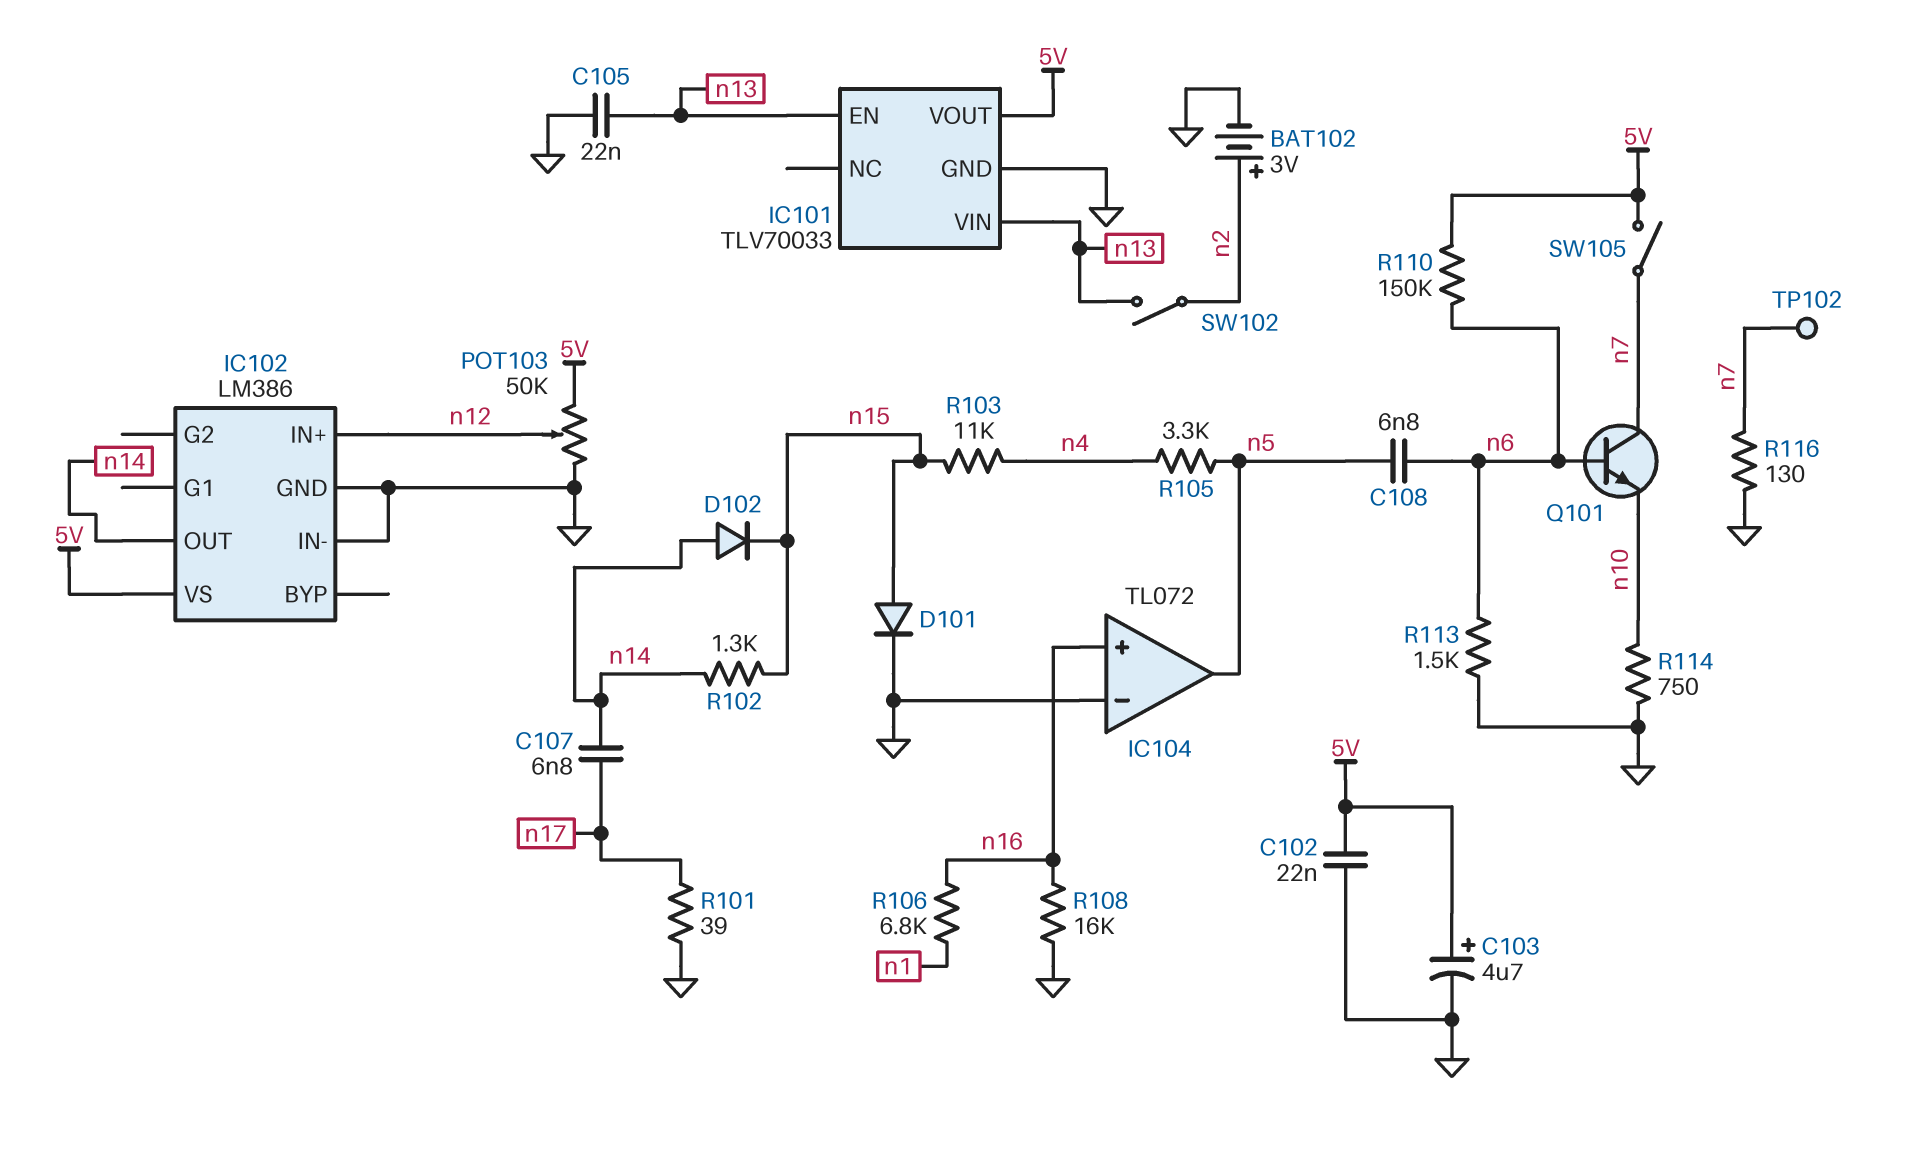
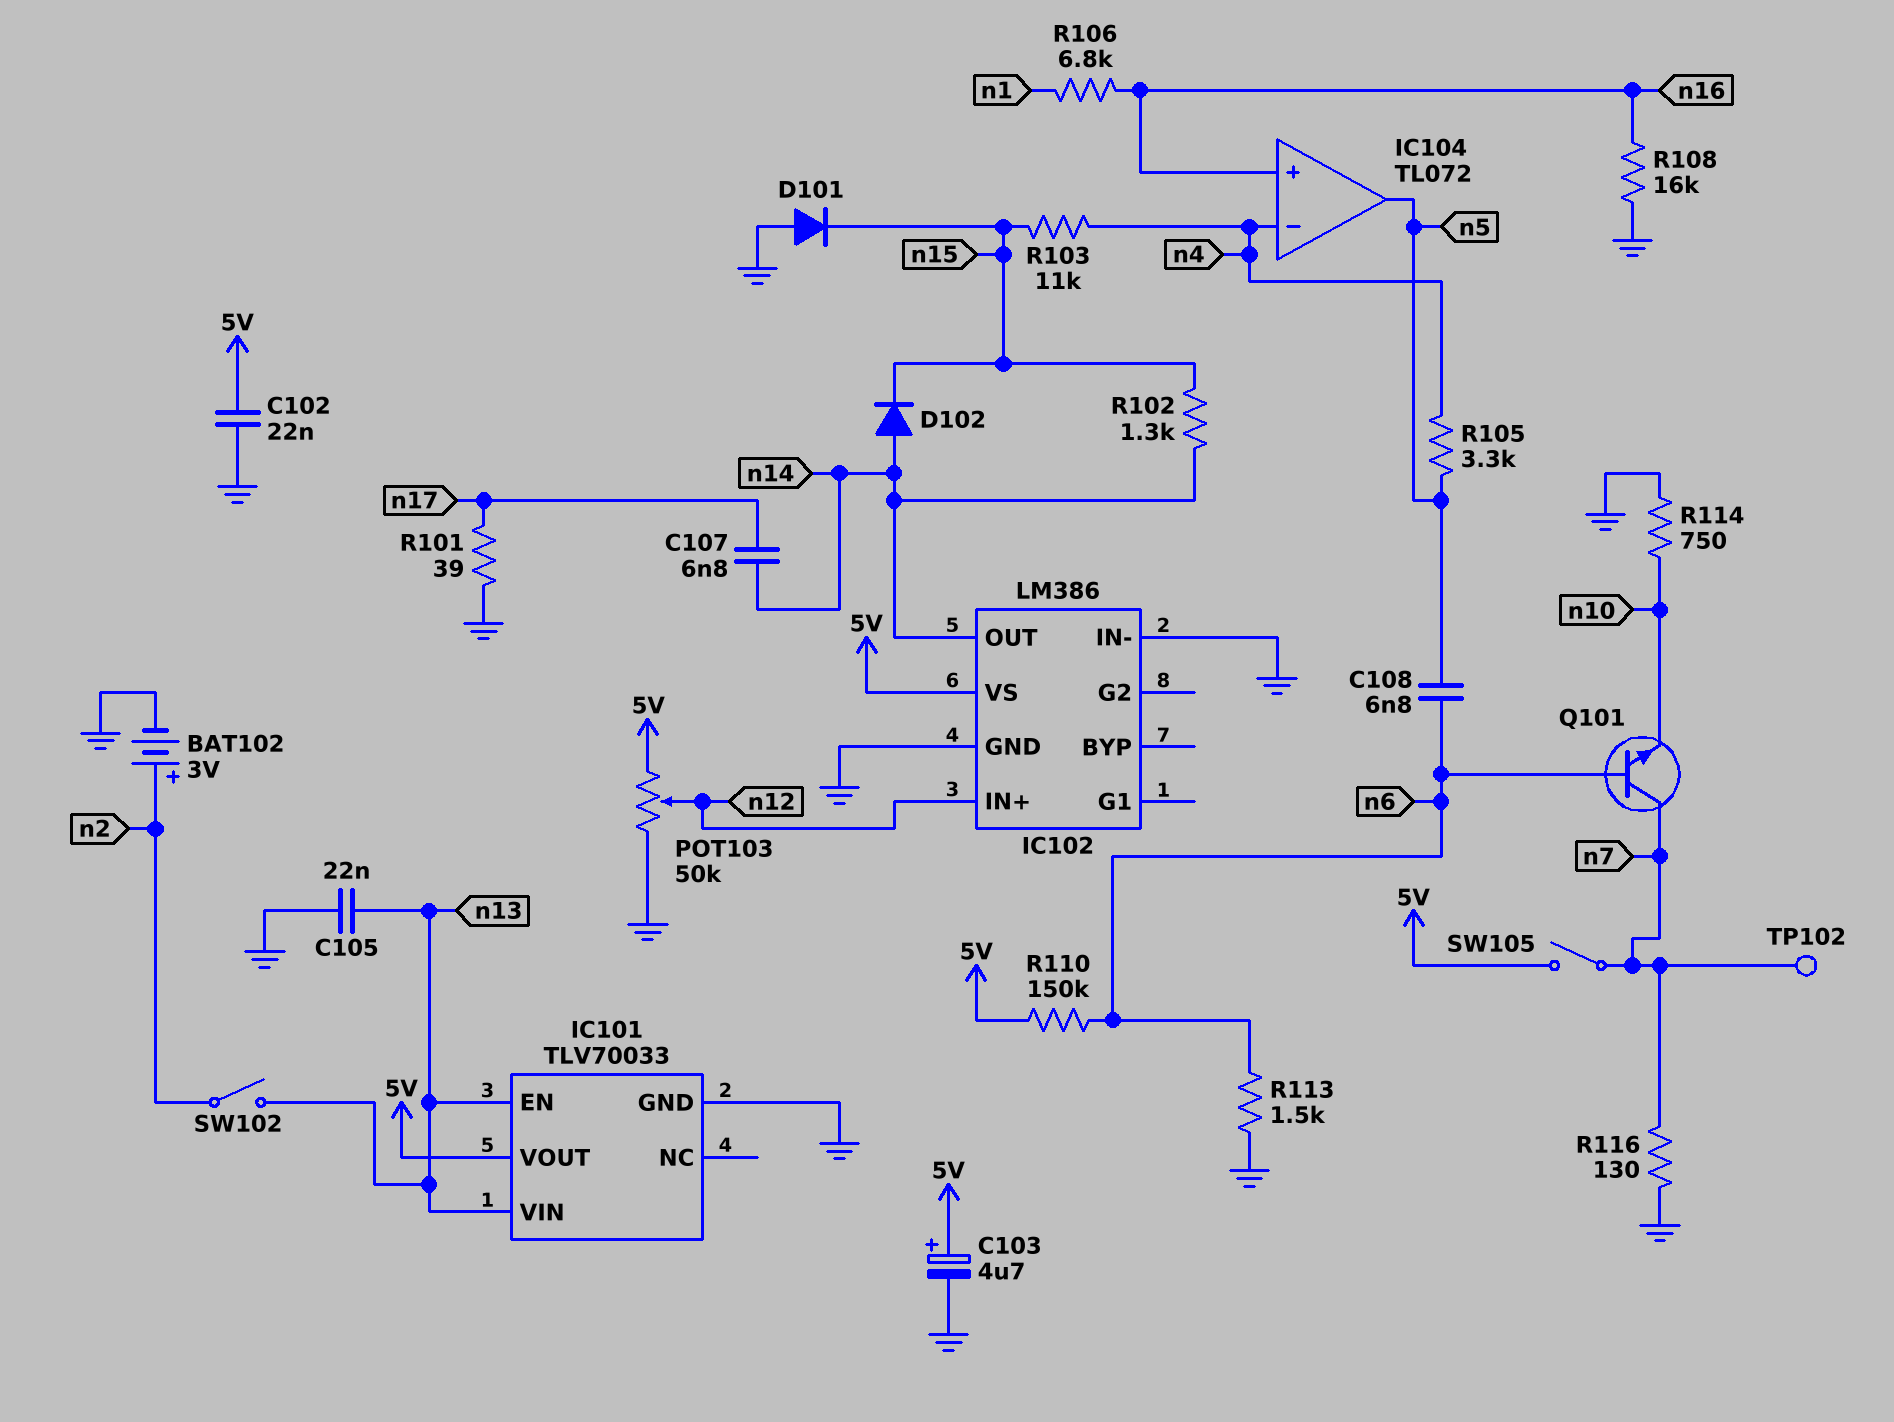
D101: diode (A n15, K GND) -> diode (A GND, K n15)
IC104 pin in-: GND -> n4

